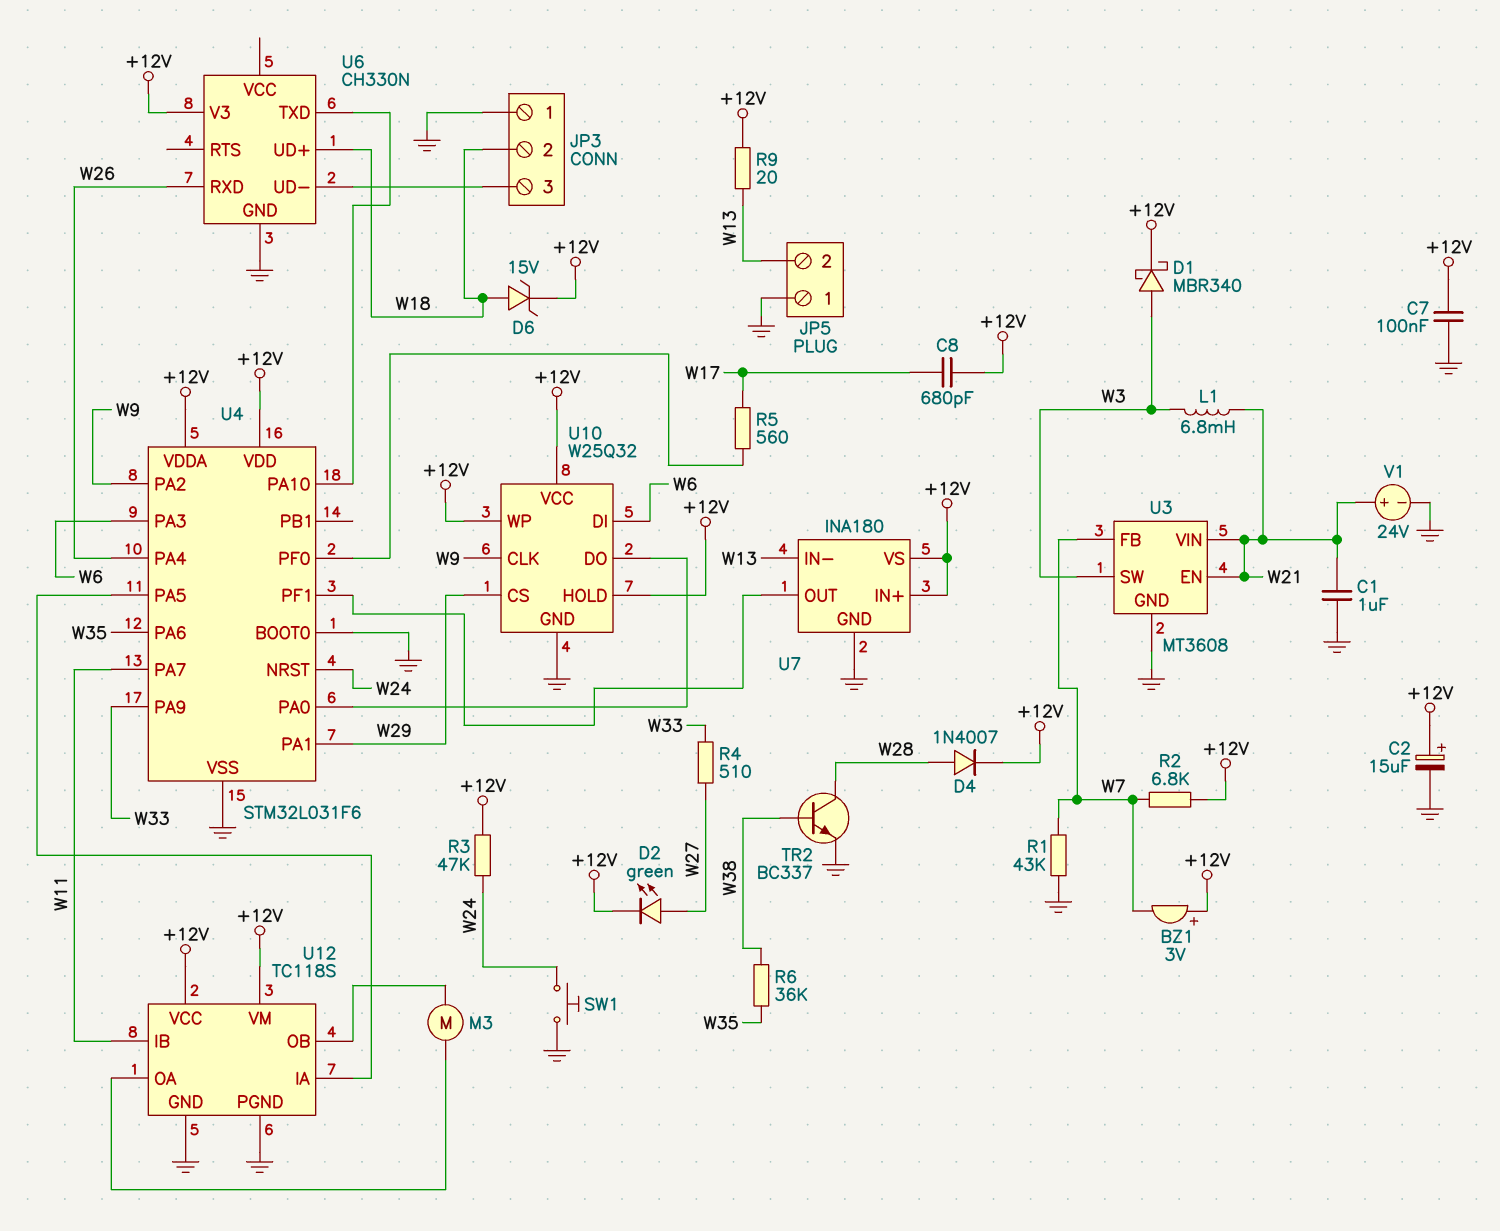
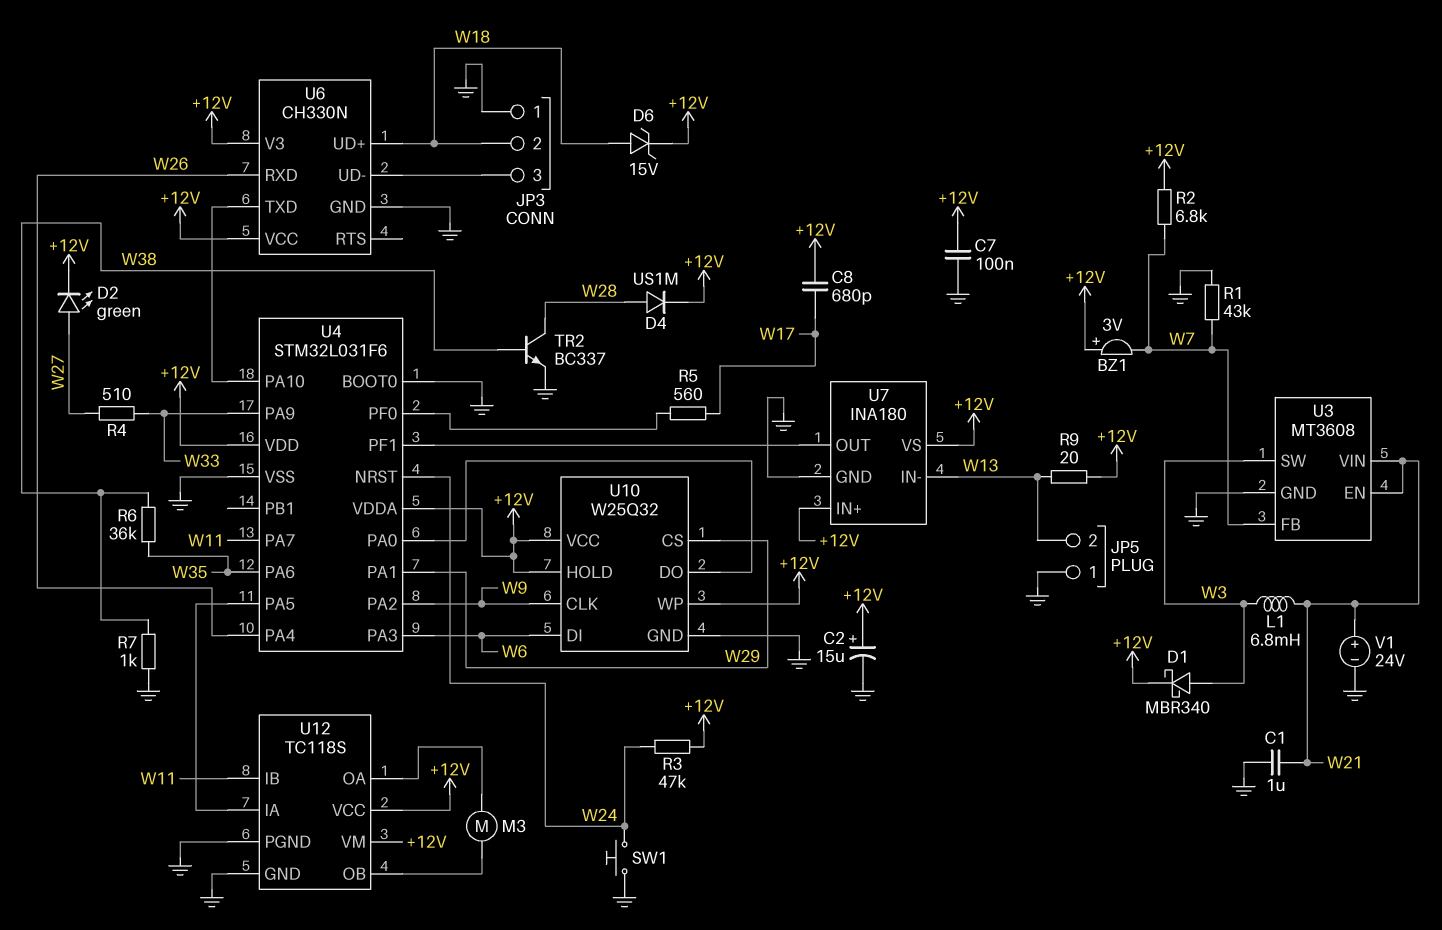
D4: diode 1N4007 (A W28, K +12V) -> diode US1M (A W28, K +12V)
R7: none -> 1k (GND, W38)
U6 pin VCC: none -> +12V

